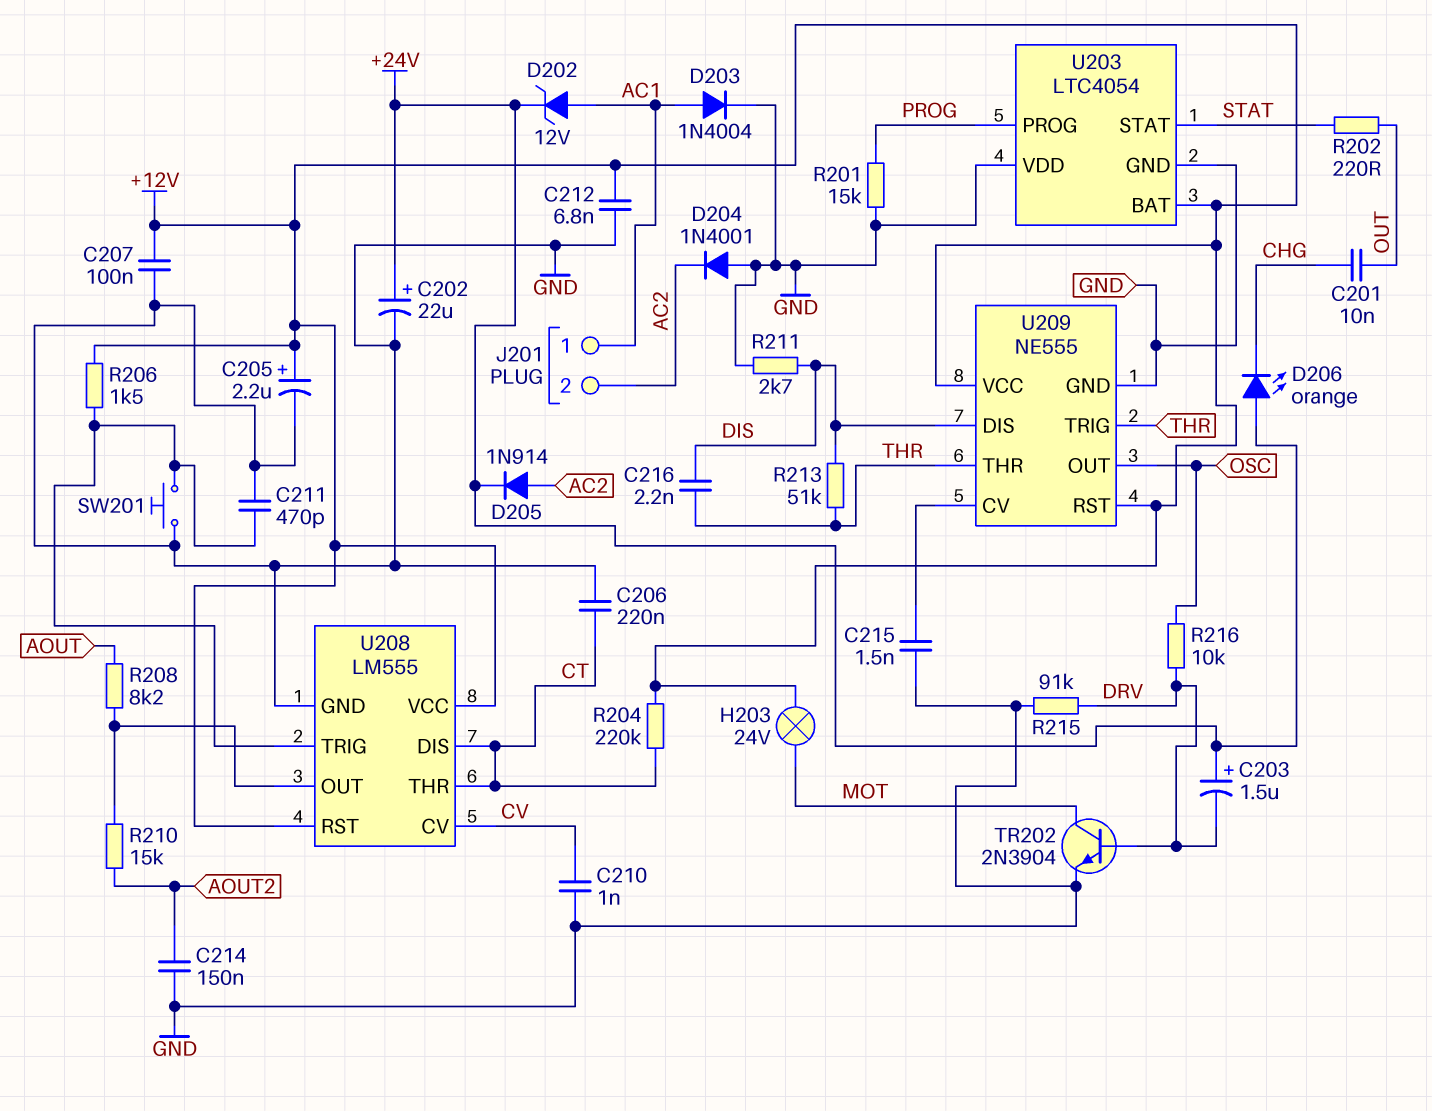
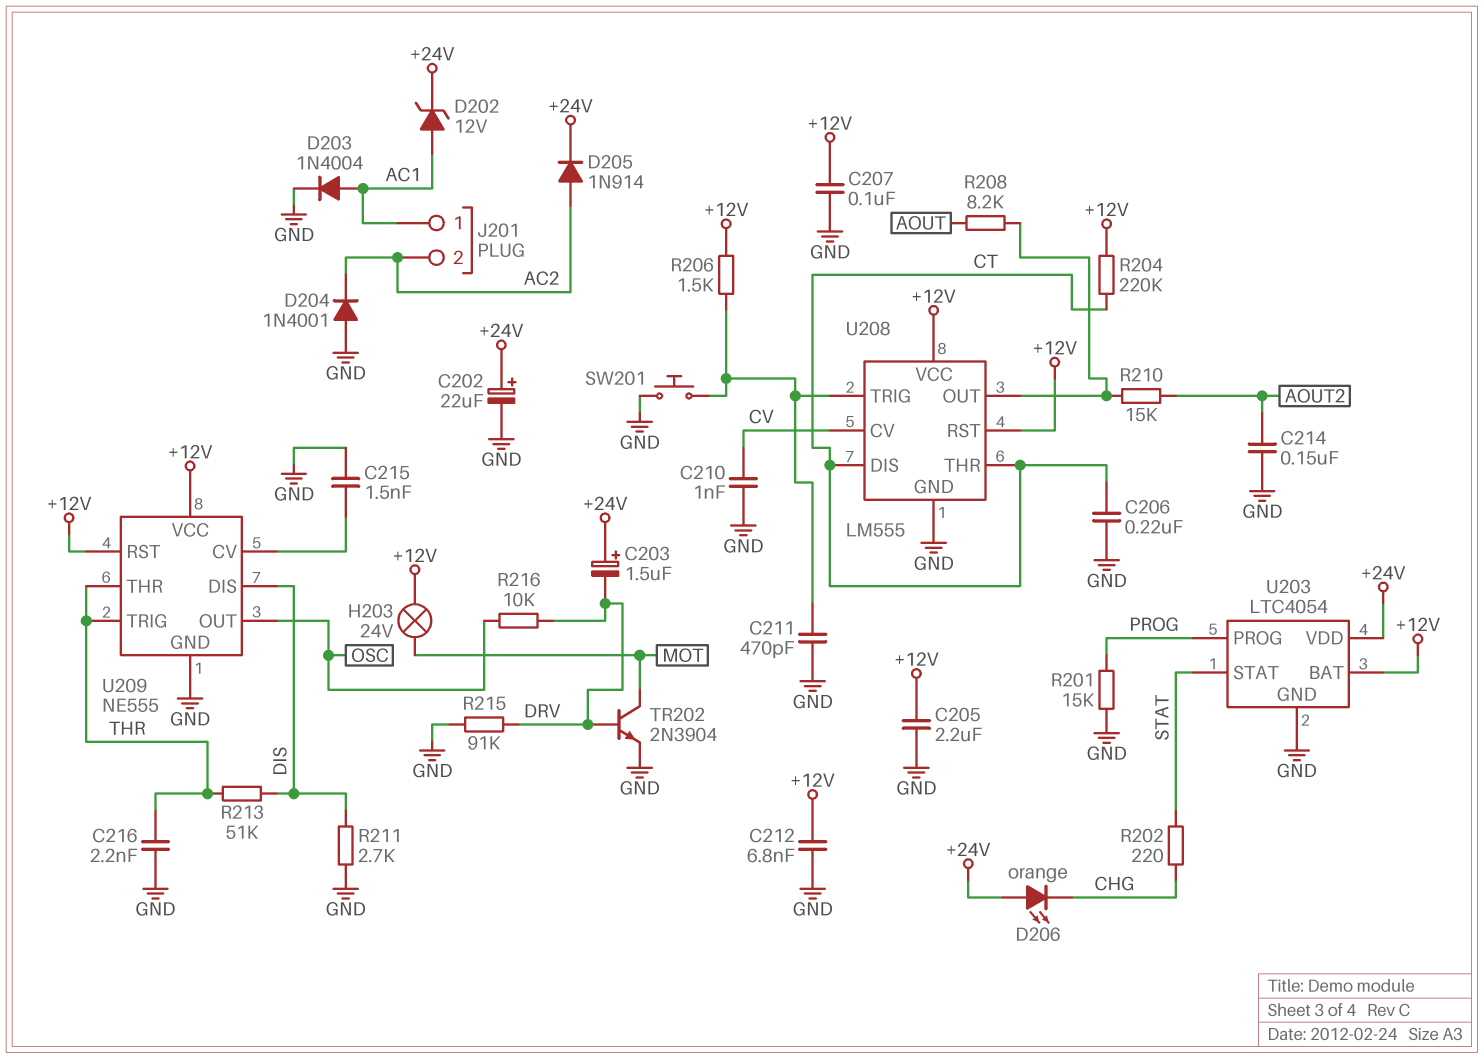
C201: 10nF (CHG, OUT) -> none
C205: 2.2uF (plus +12V, minus GND) -> 2.2uF (+12V, GND)
C216: 2.2nF (DIS, THR) -> 2.2nF (GND, THR)
R202: 220 (OUT, STAT) -> 220 (CHG, STAT)
U203 pin VDD: GND -> +24V

